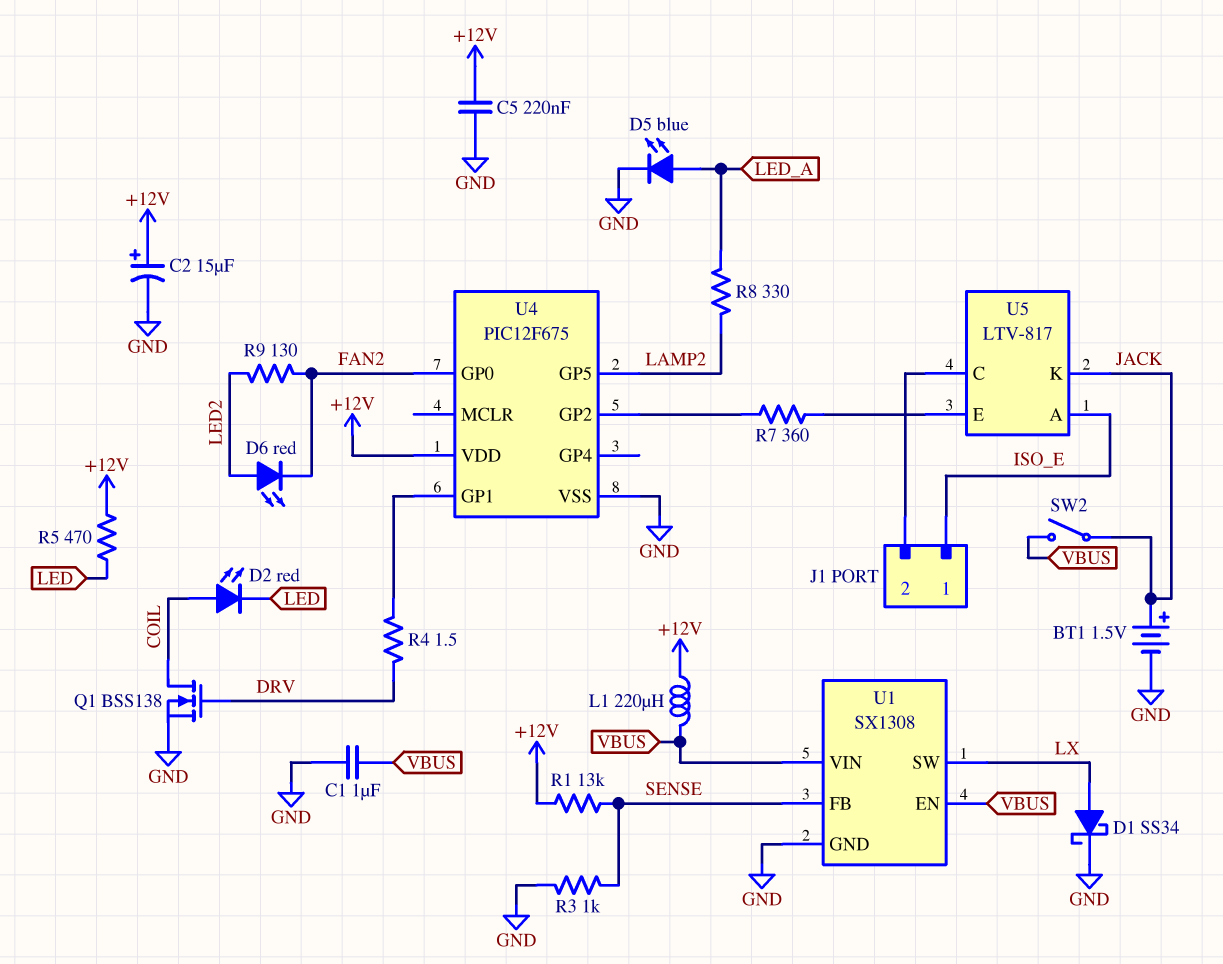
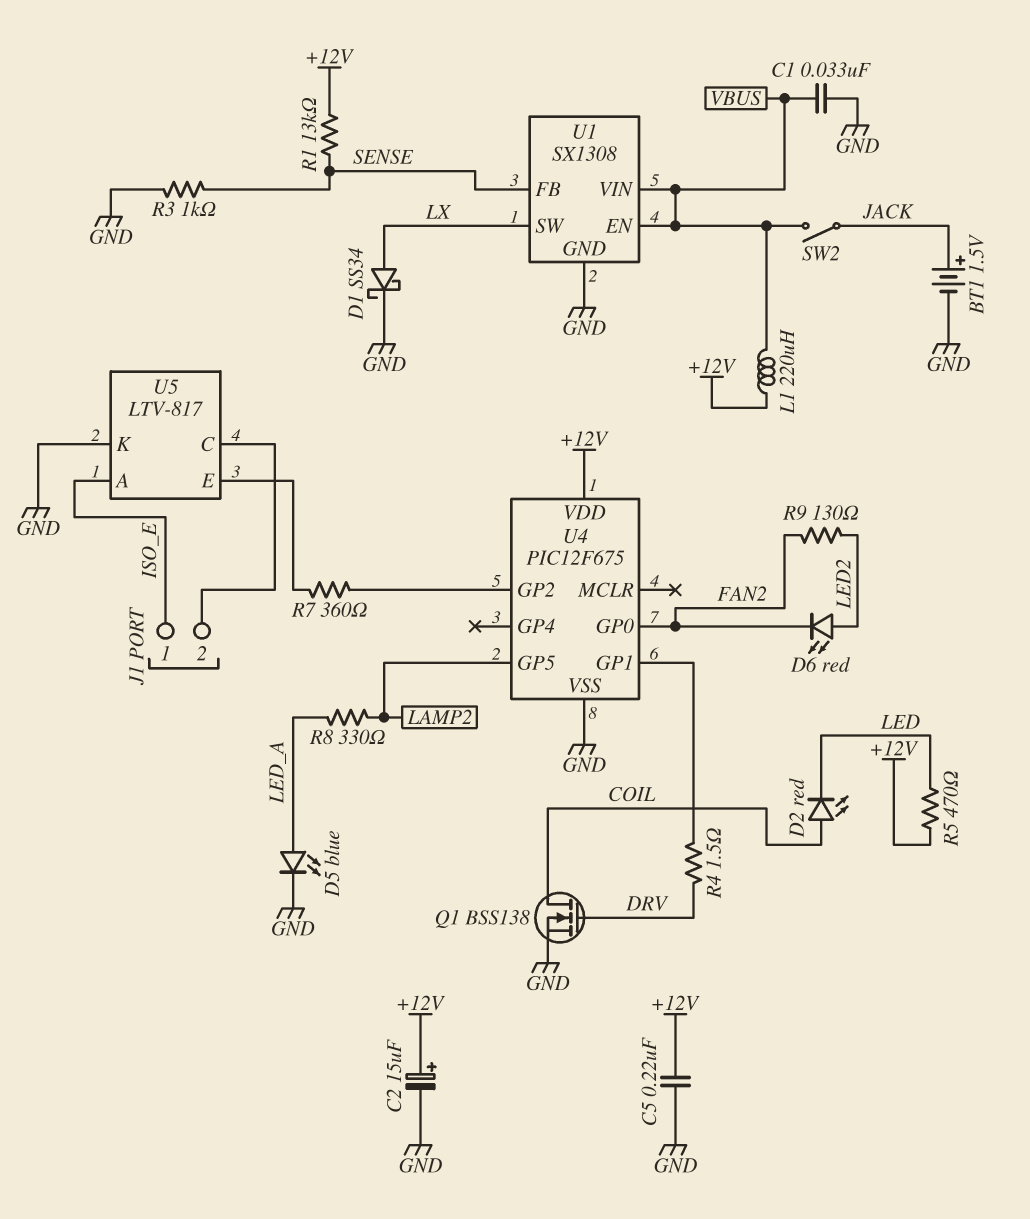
C1: 1uF (GND, VBUS) -> 33nF (GND, VBUS)
U5 pin K: JACK -> GND

